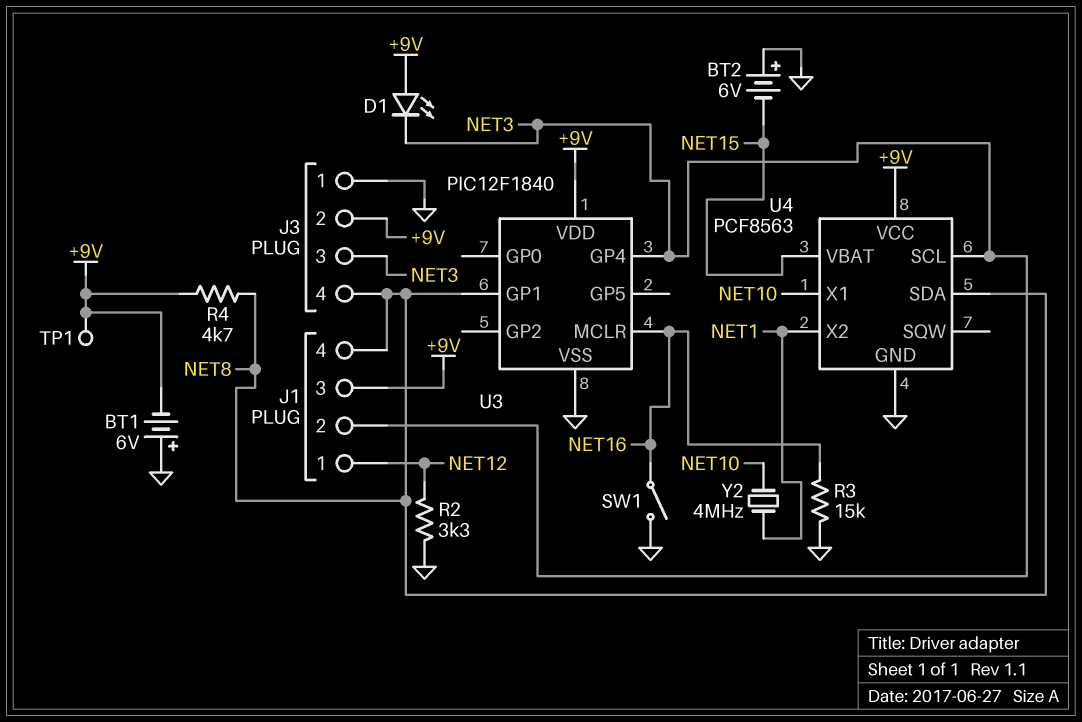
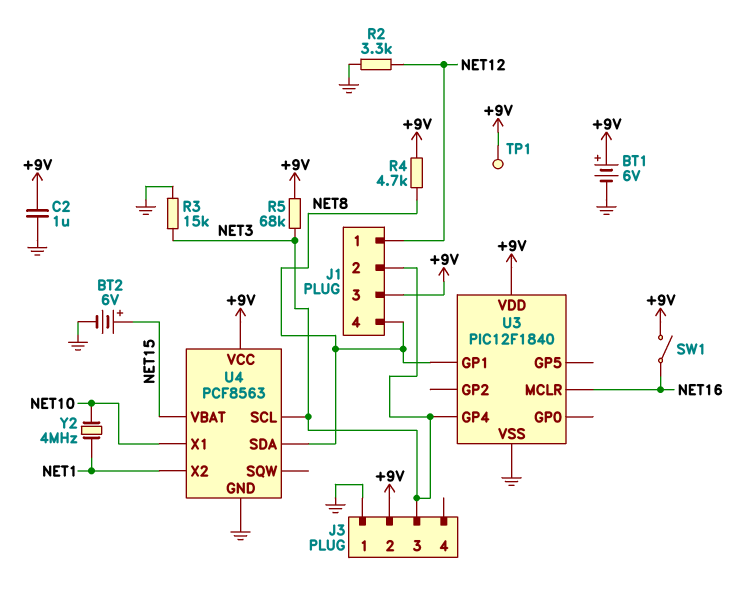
BT1: 6V (plus GND, minus +9V) -> 6V (plus +9V, minus GND)
BT2: 6V (plus GND, minus NET15) -> 6V (plus NET15, minus GND)
C2: none -> 1uF (+9V, GND)
D1: LED (A +9V, K NET3) -> none
J3 pin 4: NET8 -> none
R3: 15k (GND, NET16) -> 15k (GND, NET3)
R5: none -> 68k (+9V, NET3)
SW1: switch (GND, NET16) -> switch (+9V, NET16)

